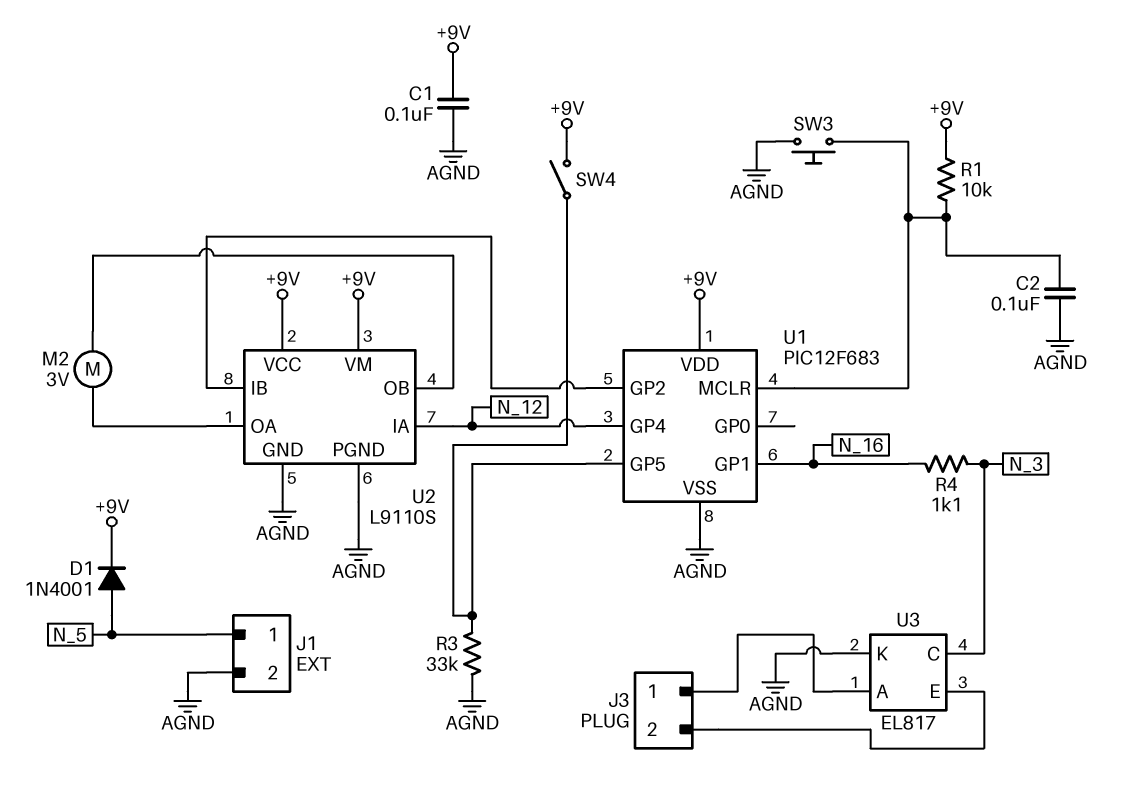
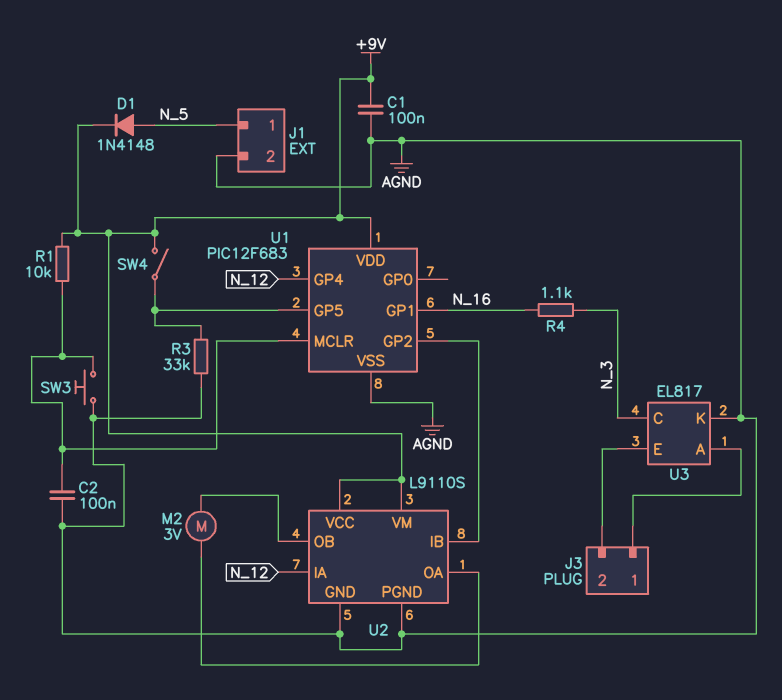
D1: diode 1N4001 (A N_5, K +9V) -> diode 1N4148 (A N_5, K +9V)

